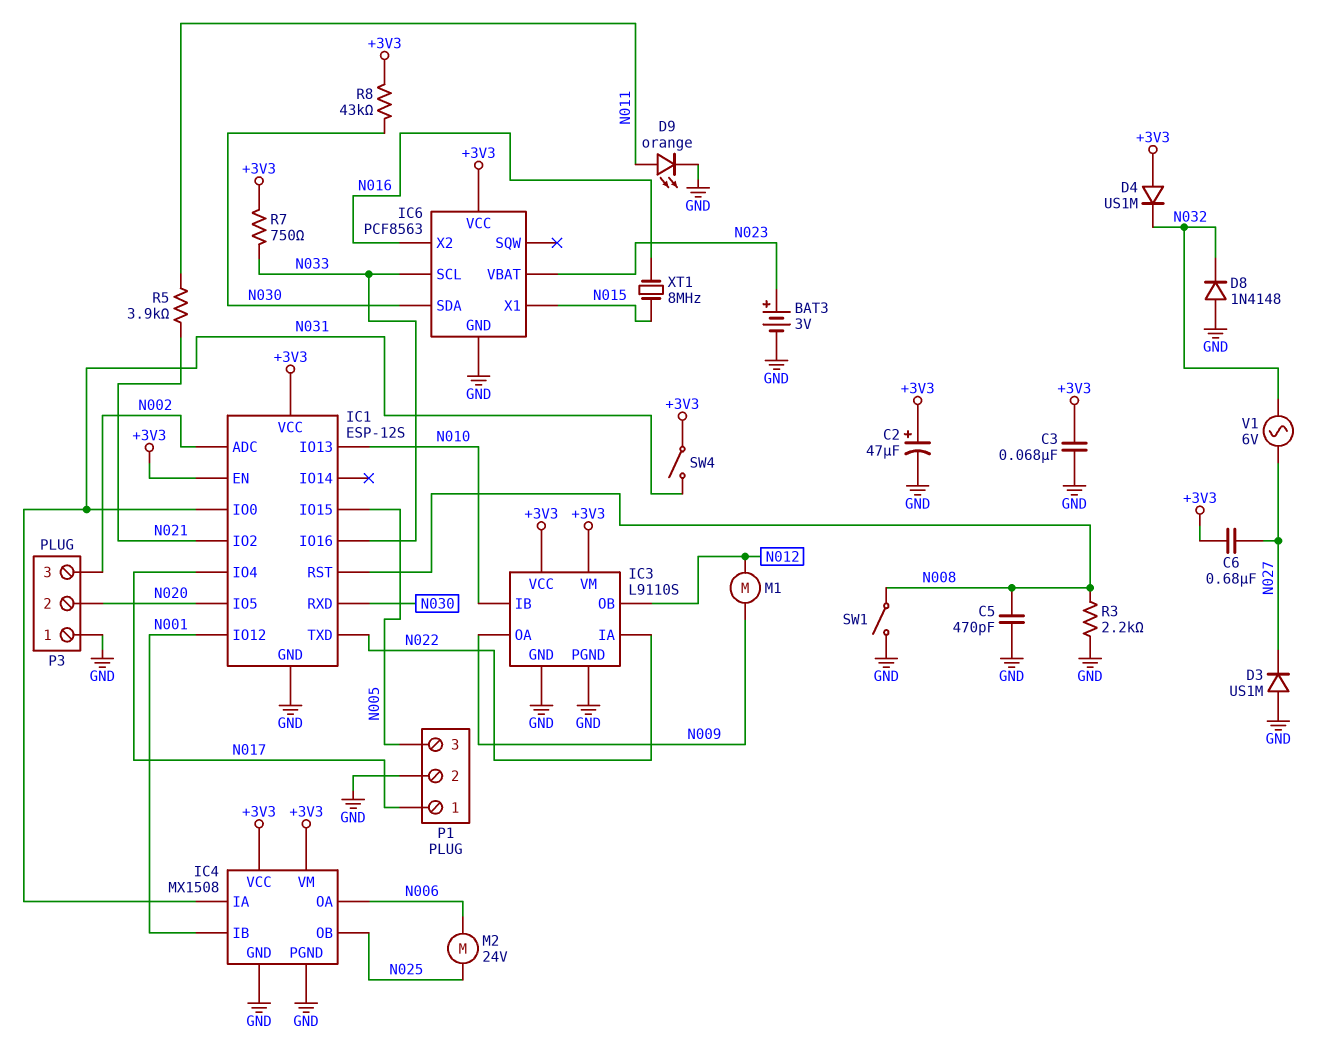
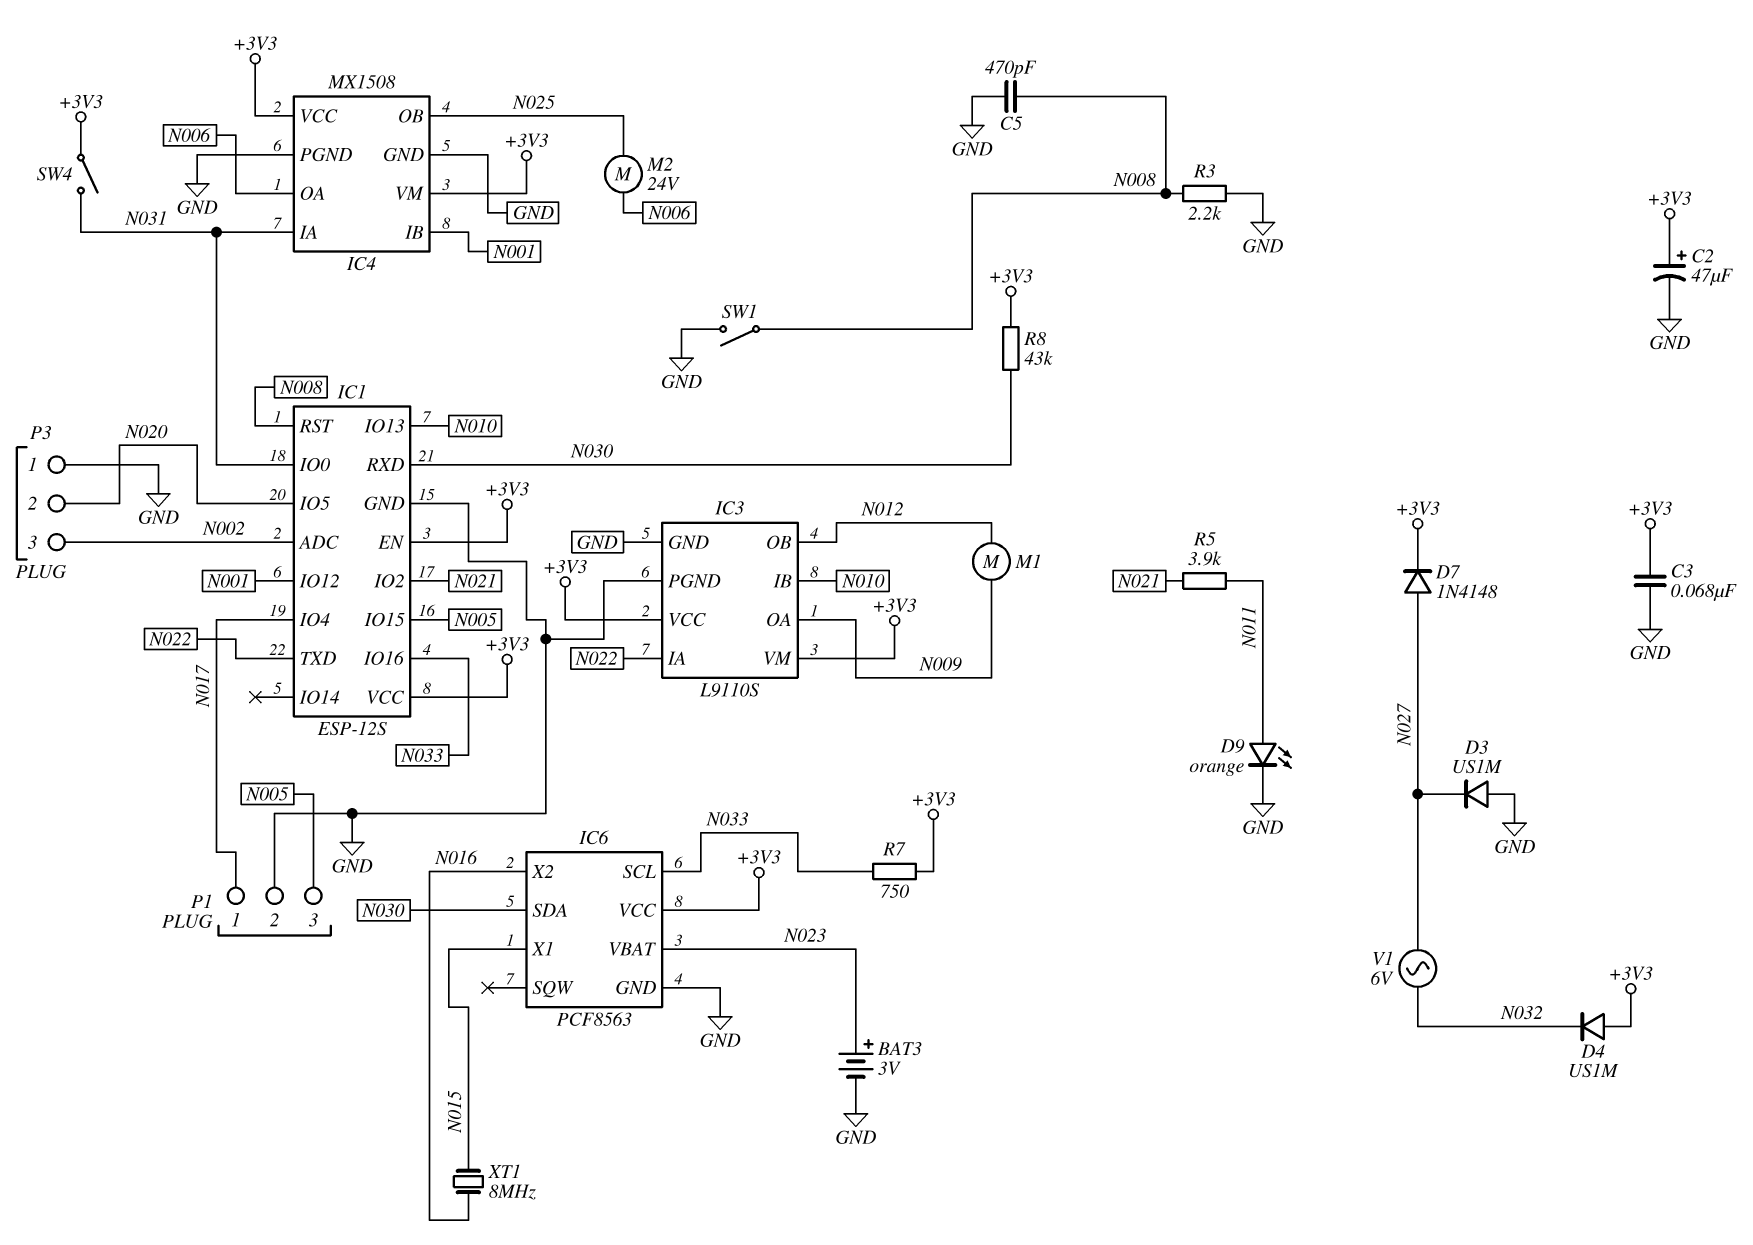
C6: 680nF (+3V3, N027) -> none
D7: none -> diode 1N4148 (A N027, K +3V3)
D8: diode 1N4148 (A GND, K N032) -> none

